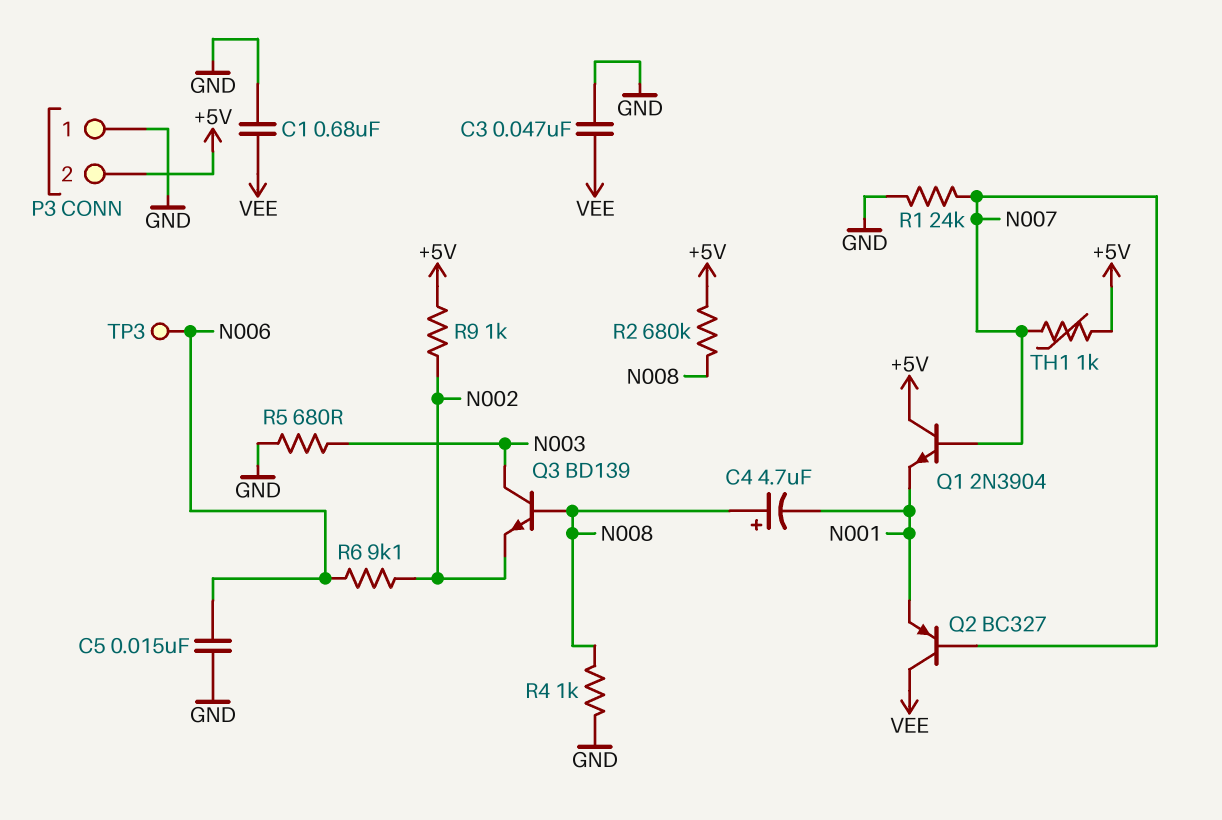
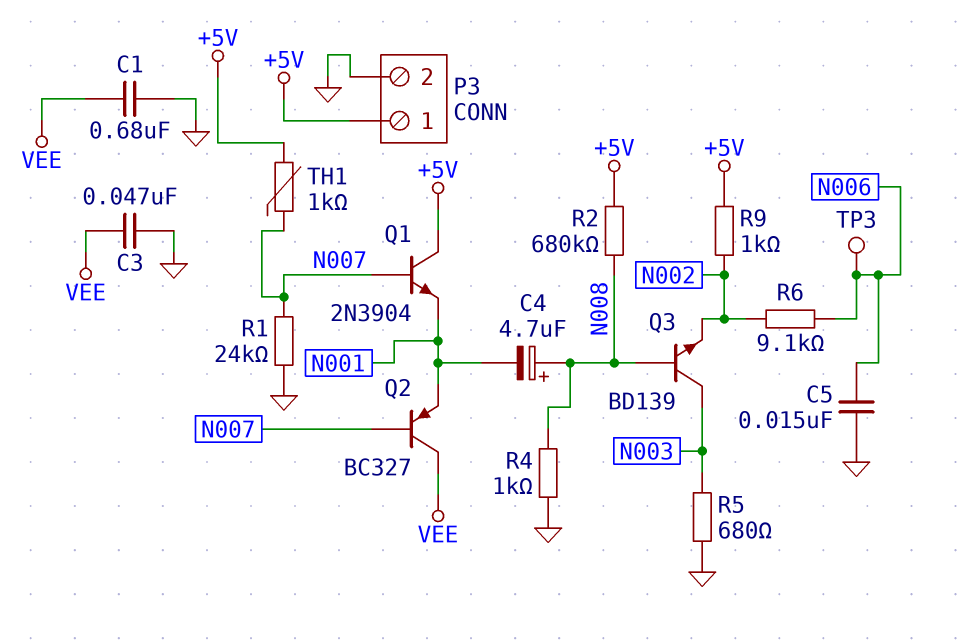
P3 pin 1: GND -> +5V
P3 pin 2: +5V -> GND

